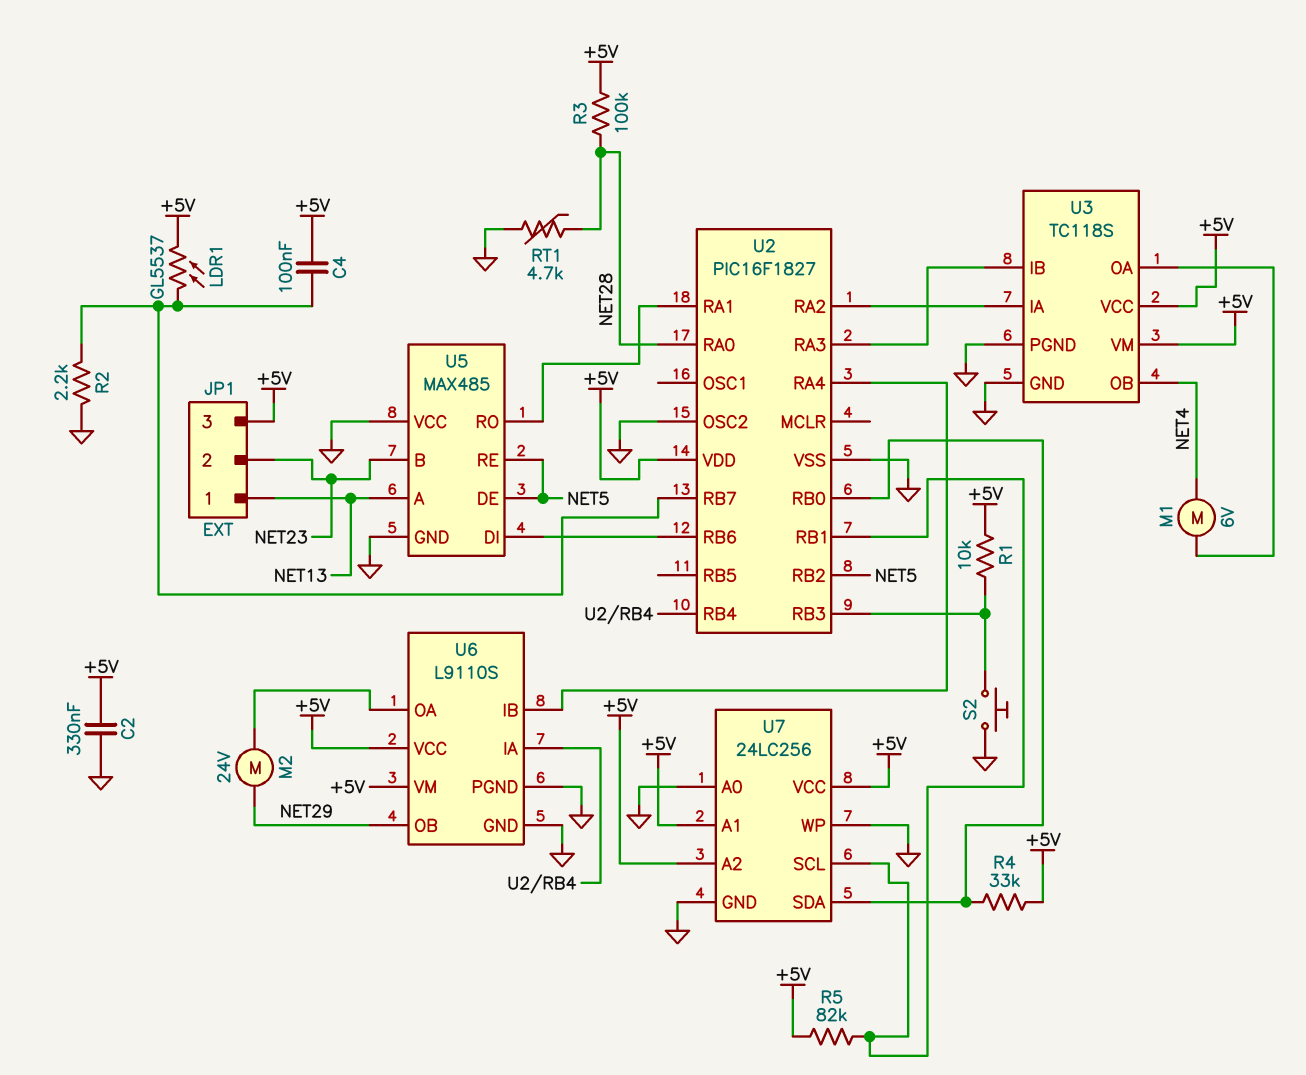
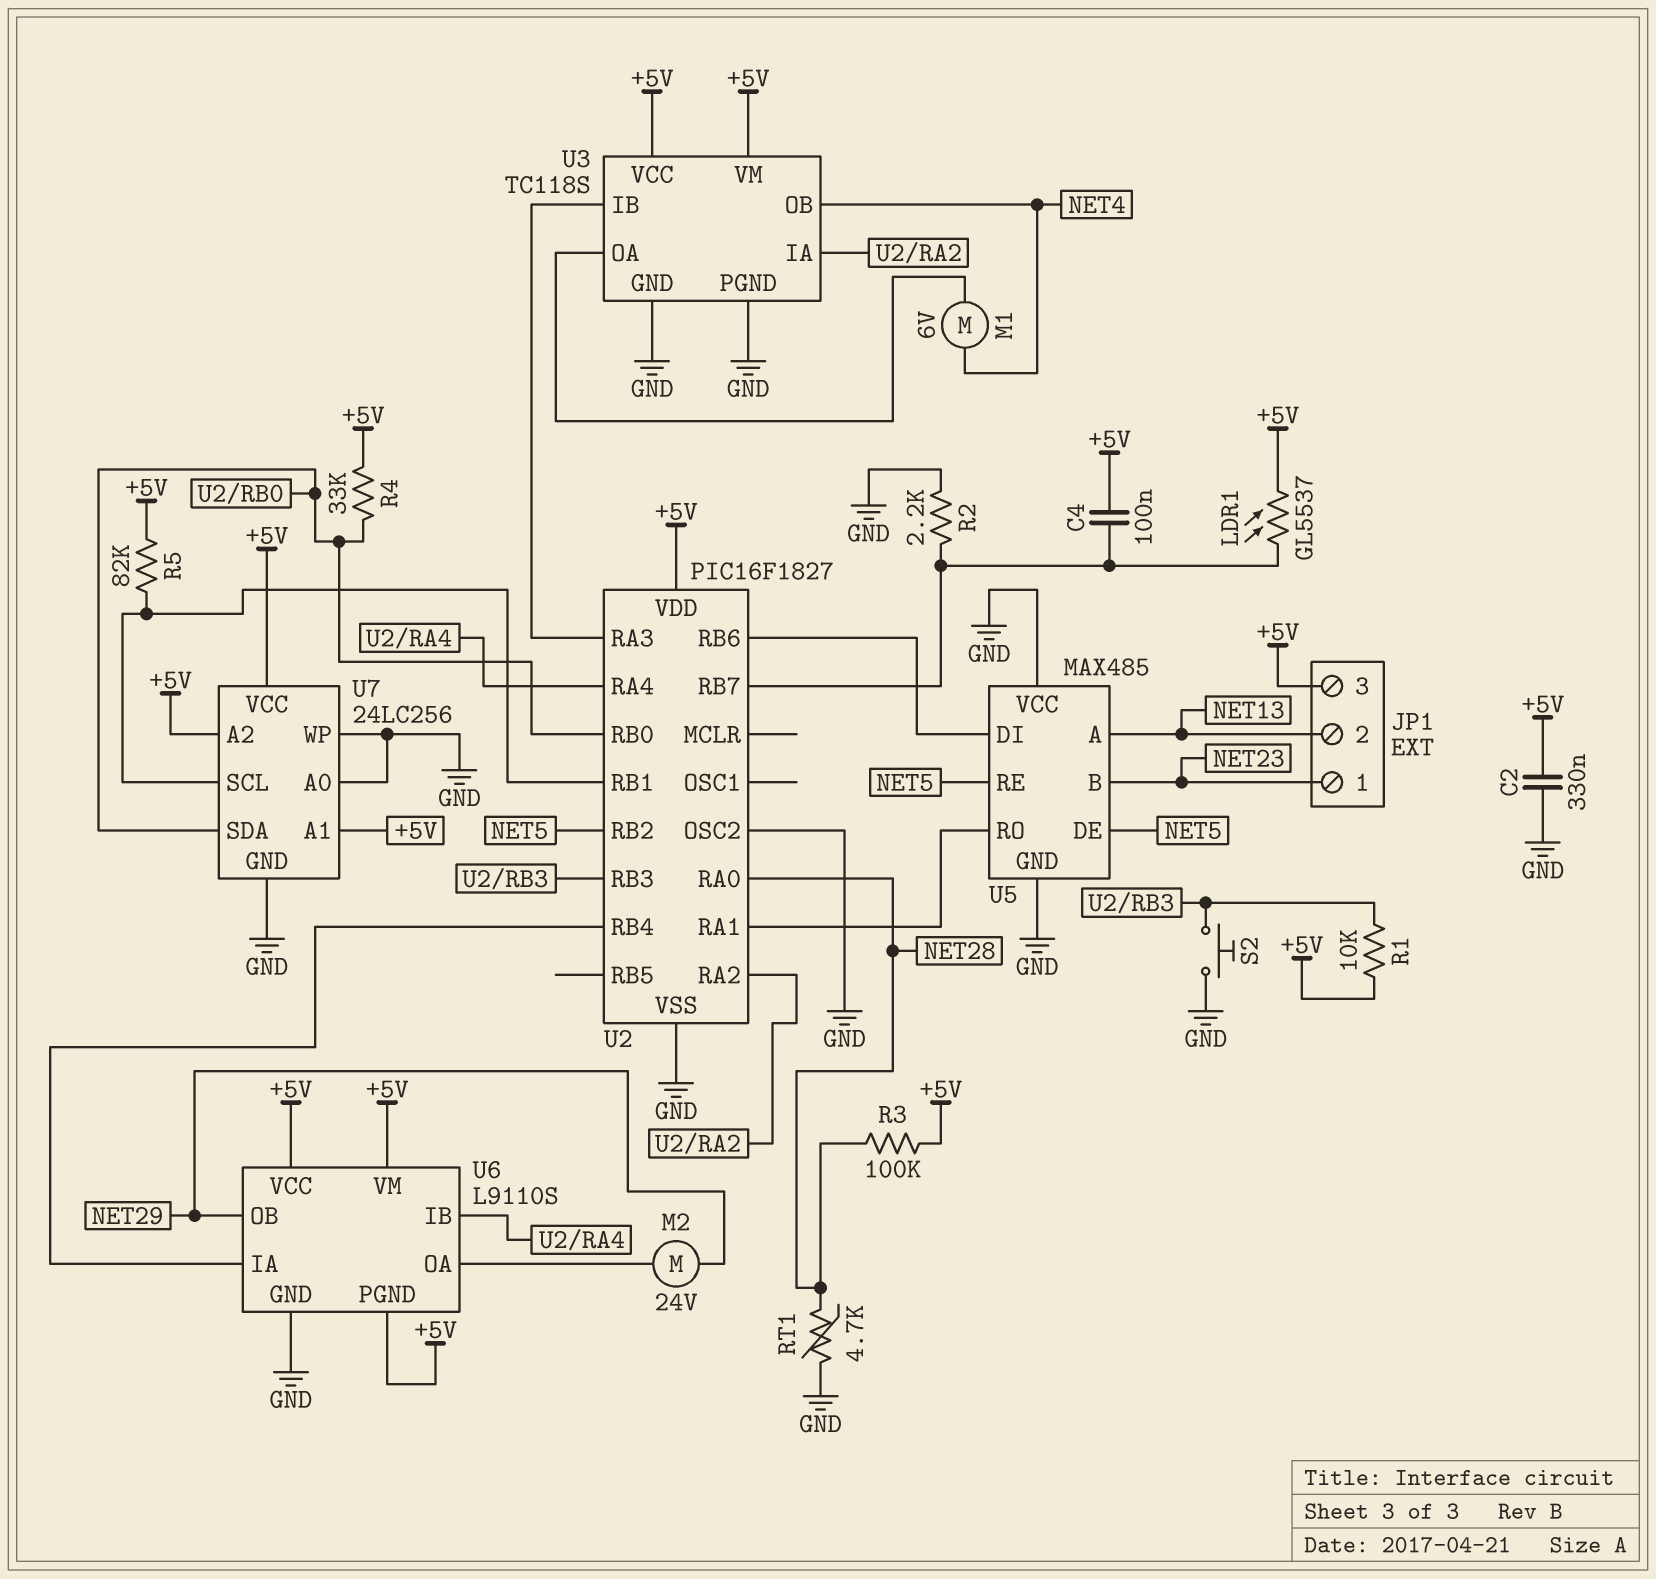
JP1 pin 1: NET13 -> NET23
JP1 pin 2: NET23 -> NET13
U6 pin PGND: GND -> +5V

